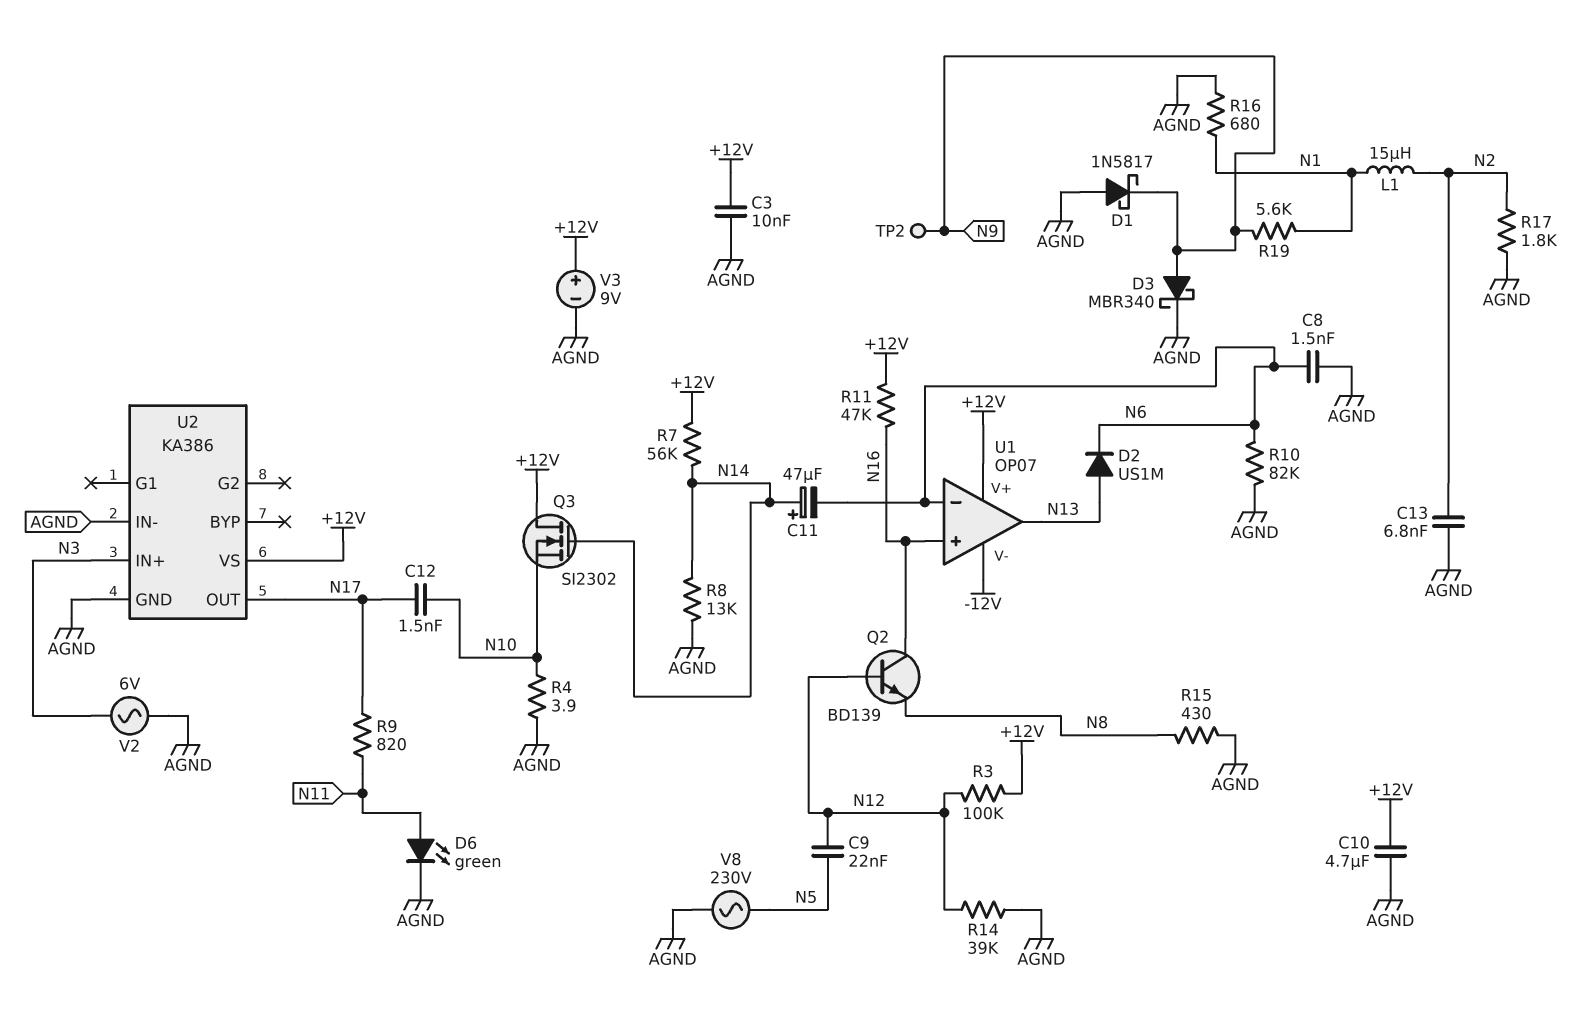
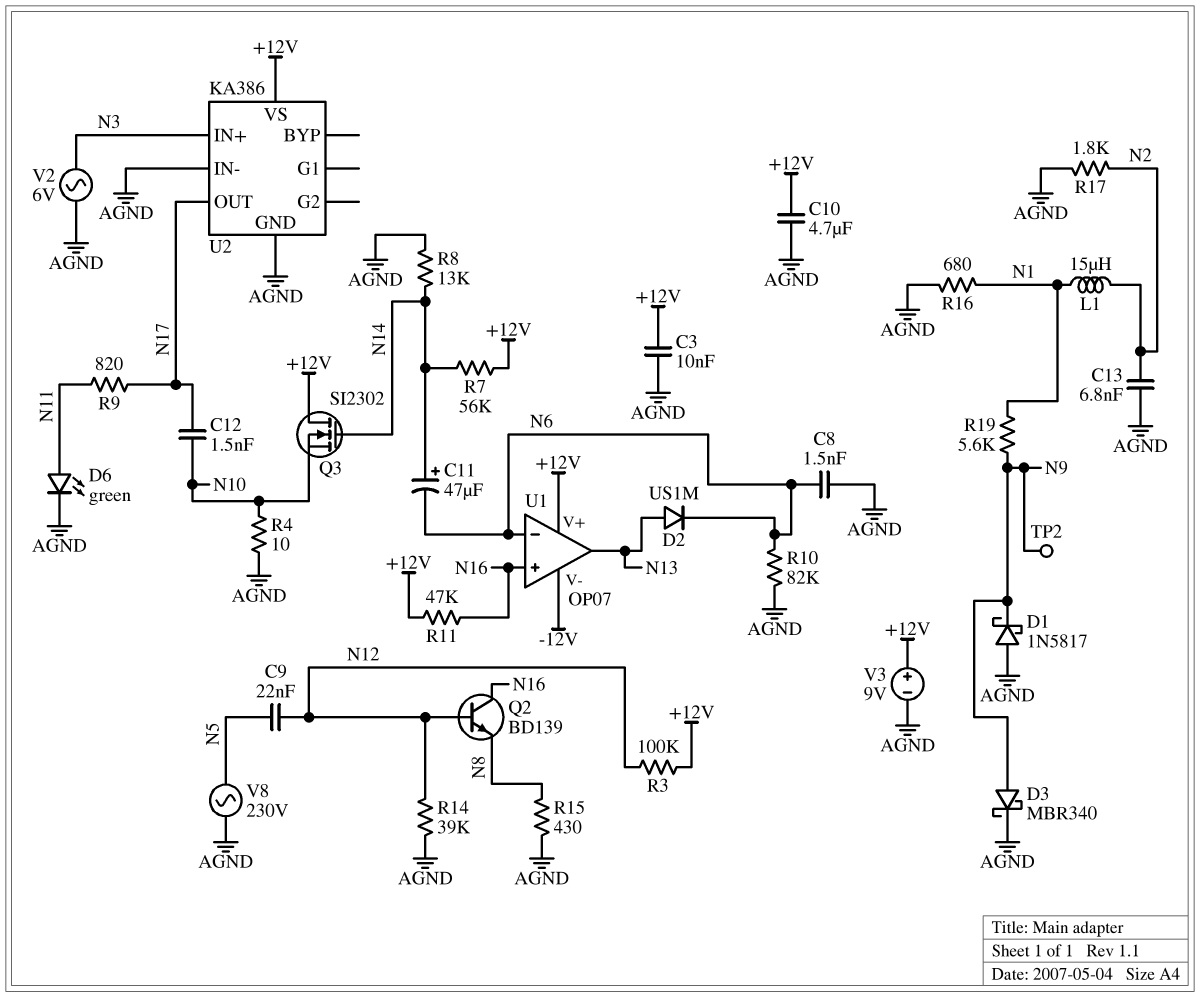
R4: 3.9 (AGND, N10) -> 10 (AGND, N10)

